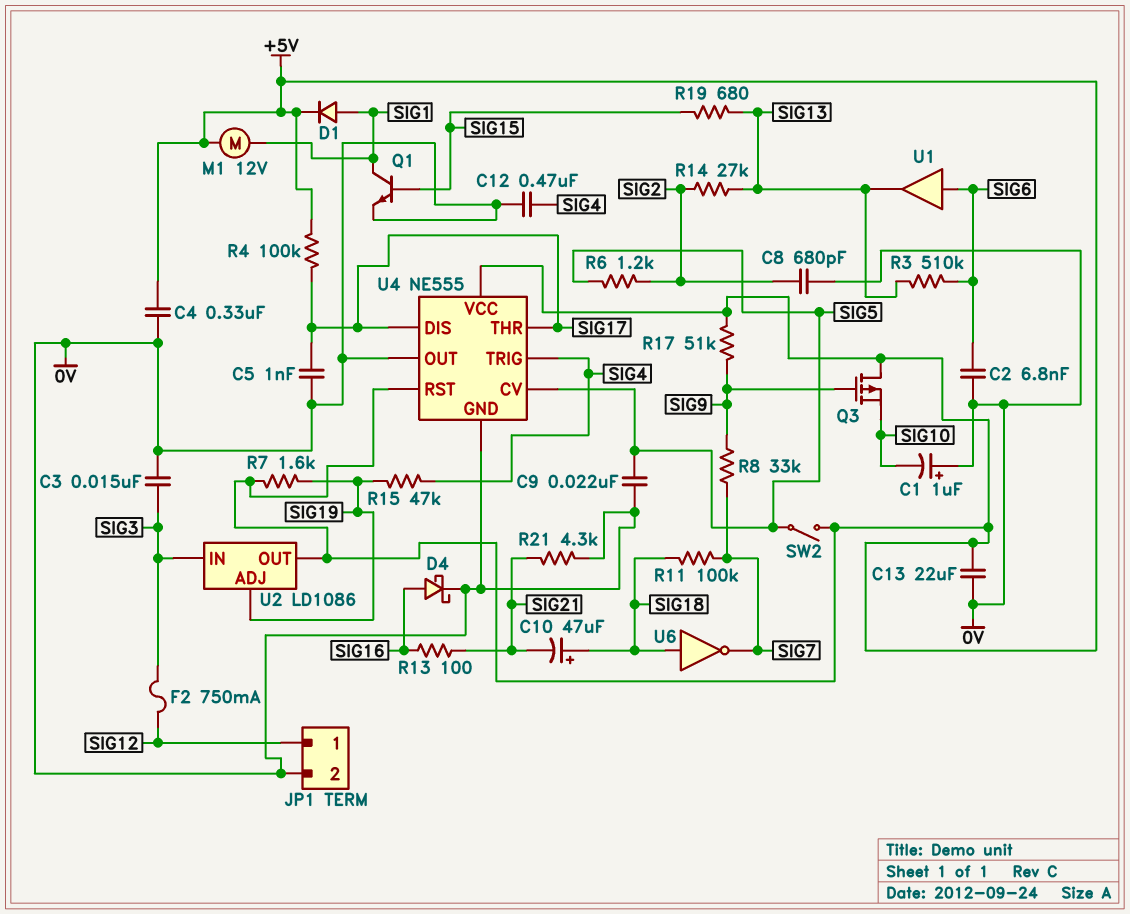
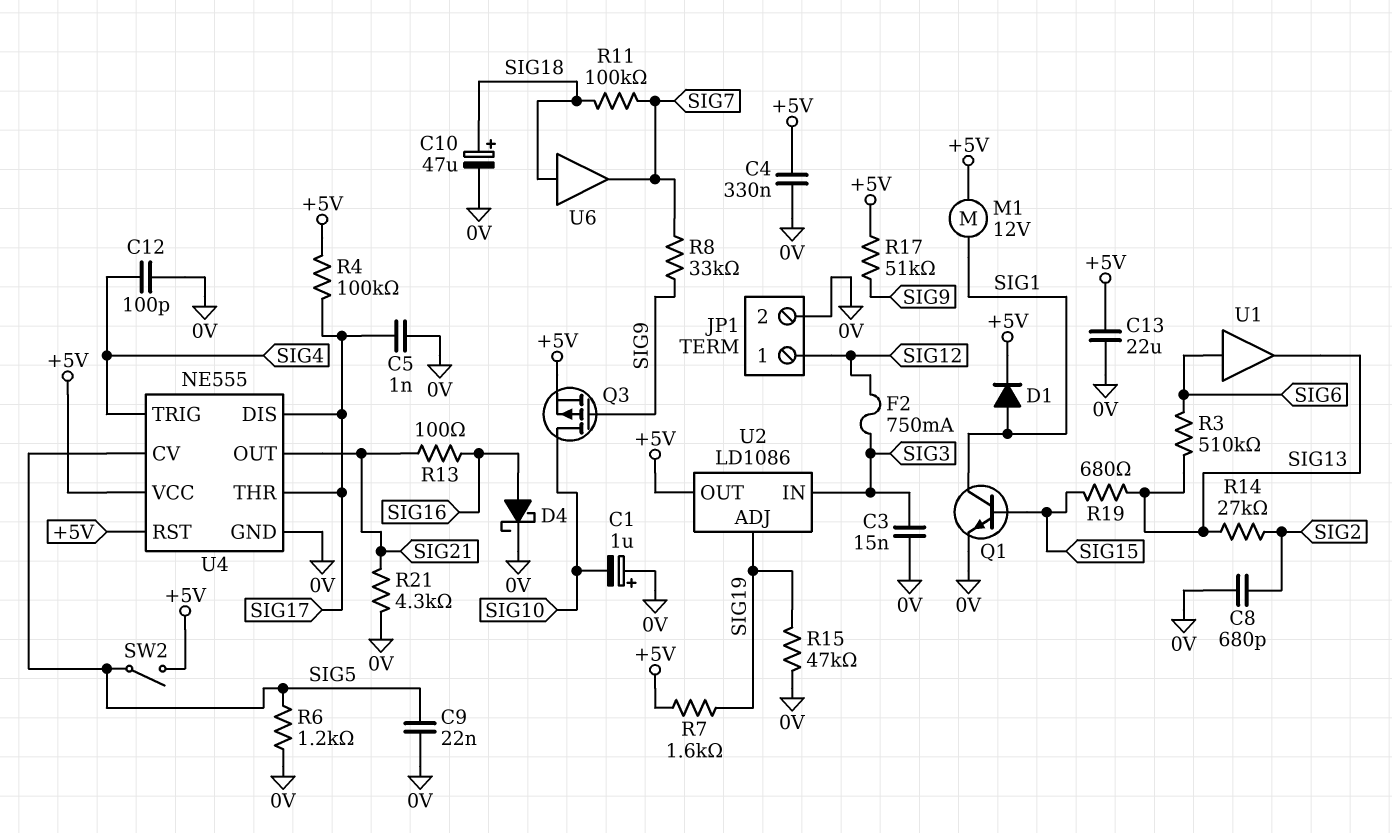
C2: 6.8nF (0V, SIG6) -> none
C10: 47uF (plus SIG18, minus SIG21) -> 47uF (plus SIG18, minus 0V)
C12: 470nF (0V, SIG4) -> 100pF (0V, SIG4)
Q3: PMOS (G SIG9, D +5V, S SIG10) -> PMOS (G SIG9, D SIG10, S +5V)
R6: 1.2k (SIG2, SIG5) -> 1.2k (0V, SIG5)
R15: 47k (SIG4, SIG19) -> 47k (0V, SIG19)
U4 pin OUT: 0V -> SIG21
U6: NOT (in SIG18, out SIG7) -> buffer (in SIG18, out SIG7)

